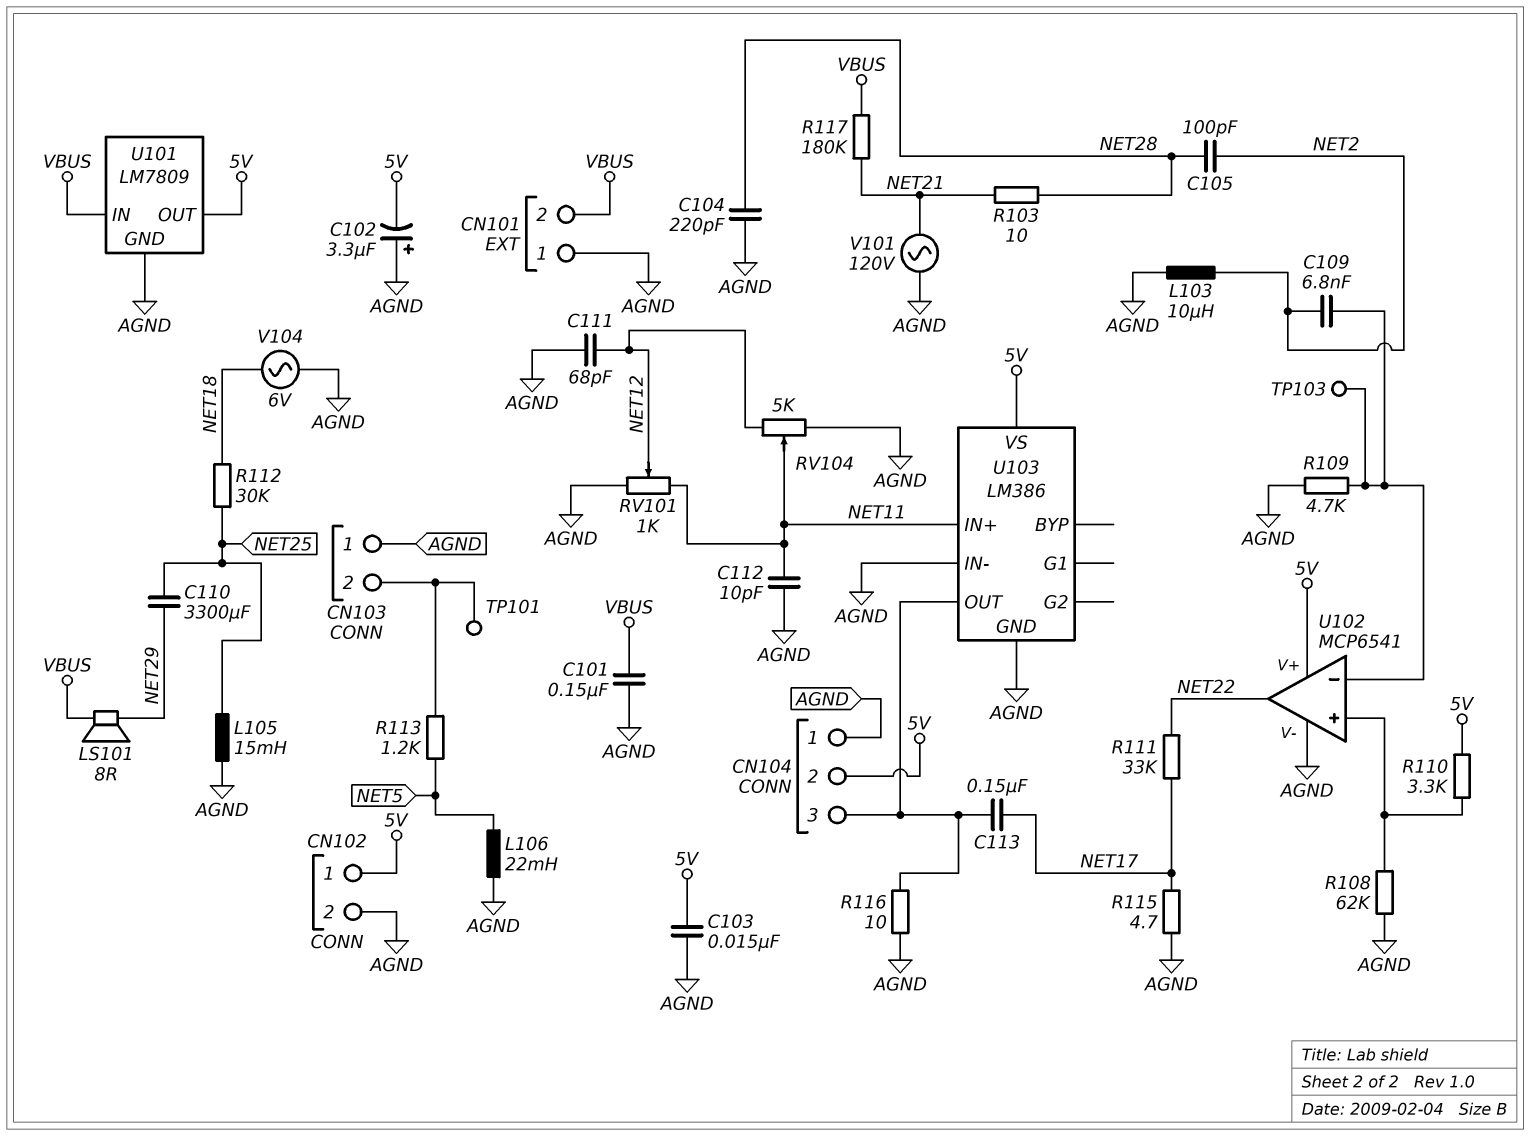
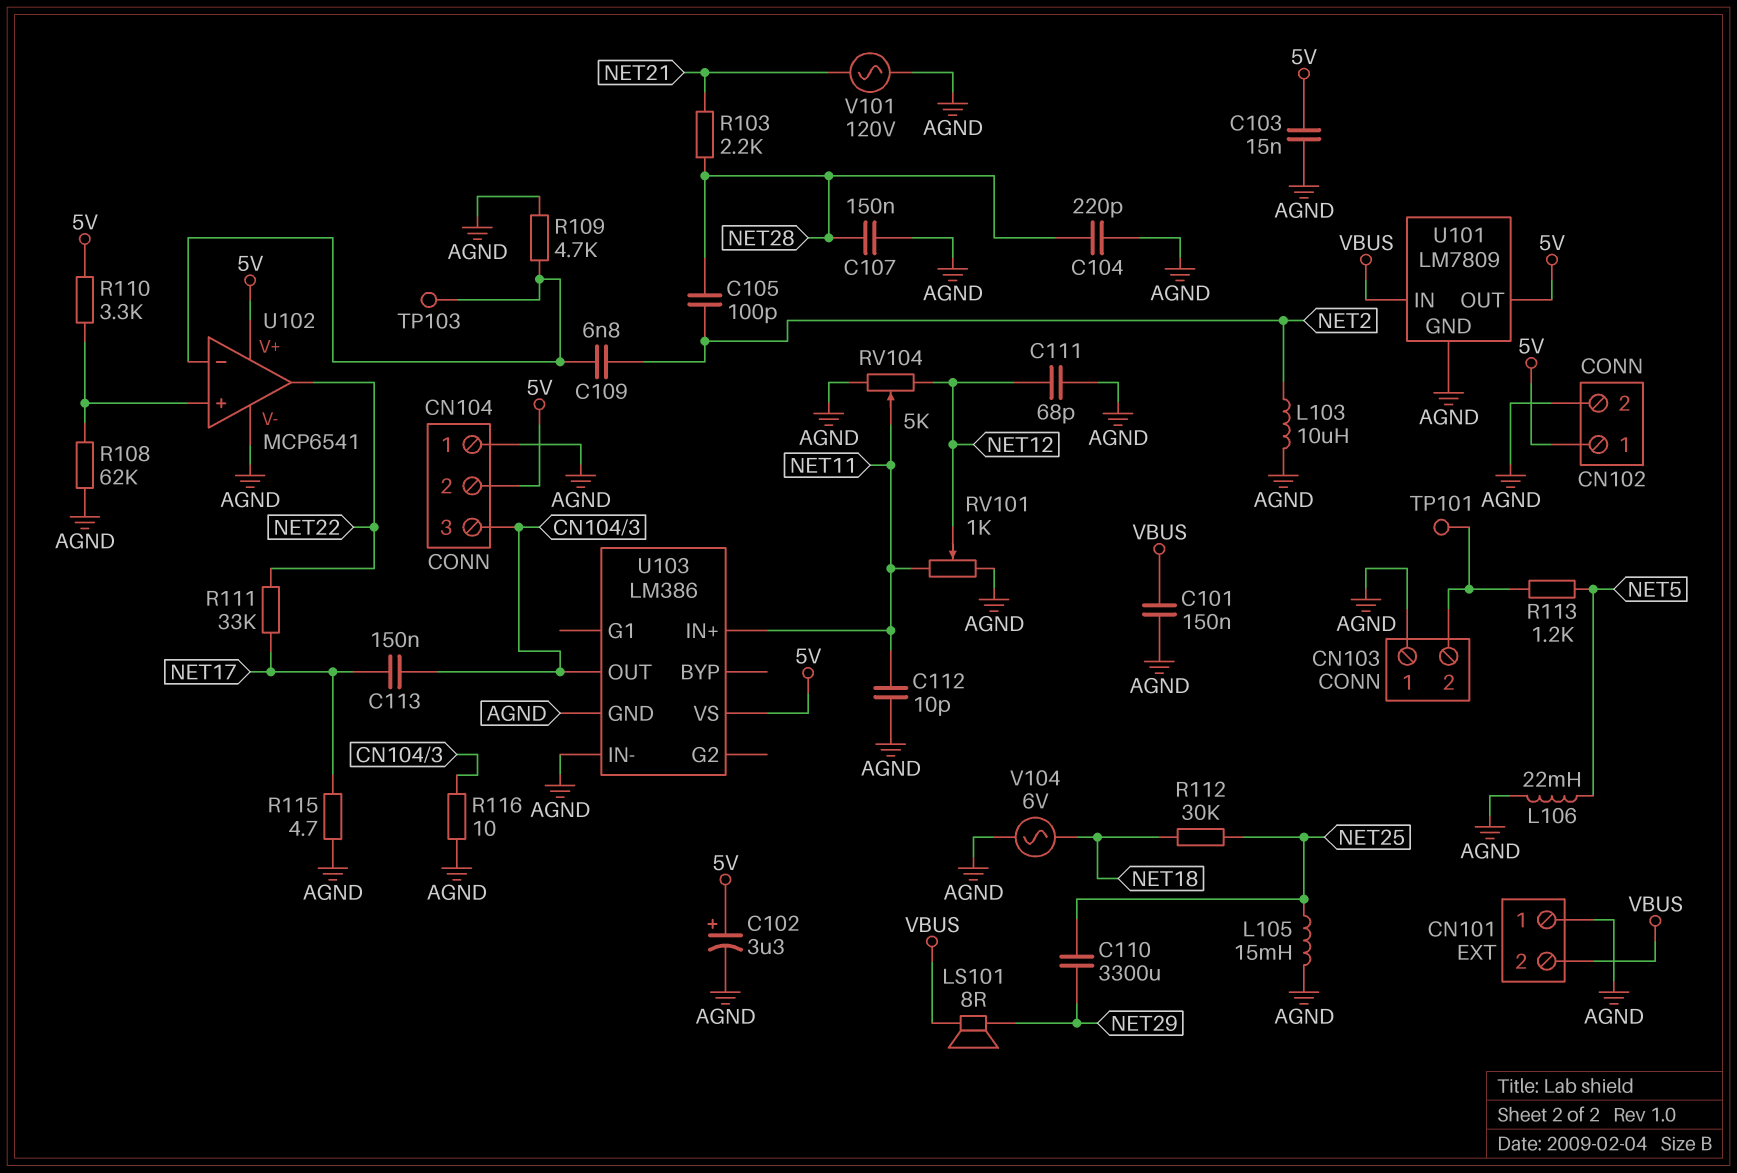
C102: 3.3uF (plus AGND, minus 5V) -> 3.3uF (plus 5V, minus AGND)
C107: none -> 150nF (AGND, NET28)
R103: 10 (NET21, NET28) -> 2.2k (NET21, NET28)
R117: 180k (NET21, VBUS) -> none

